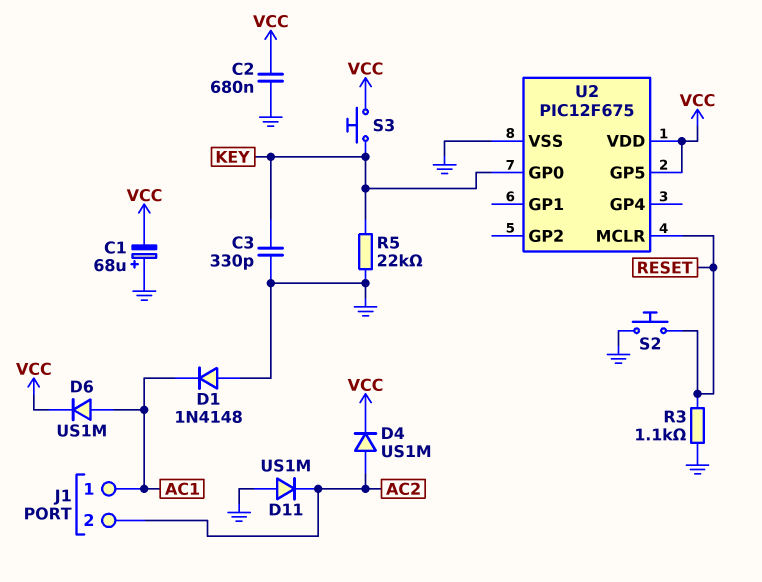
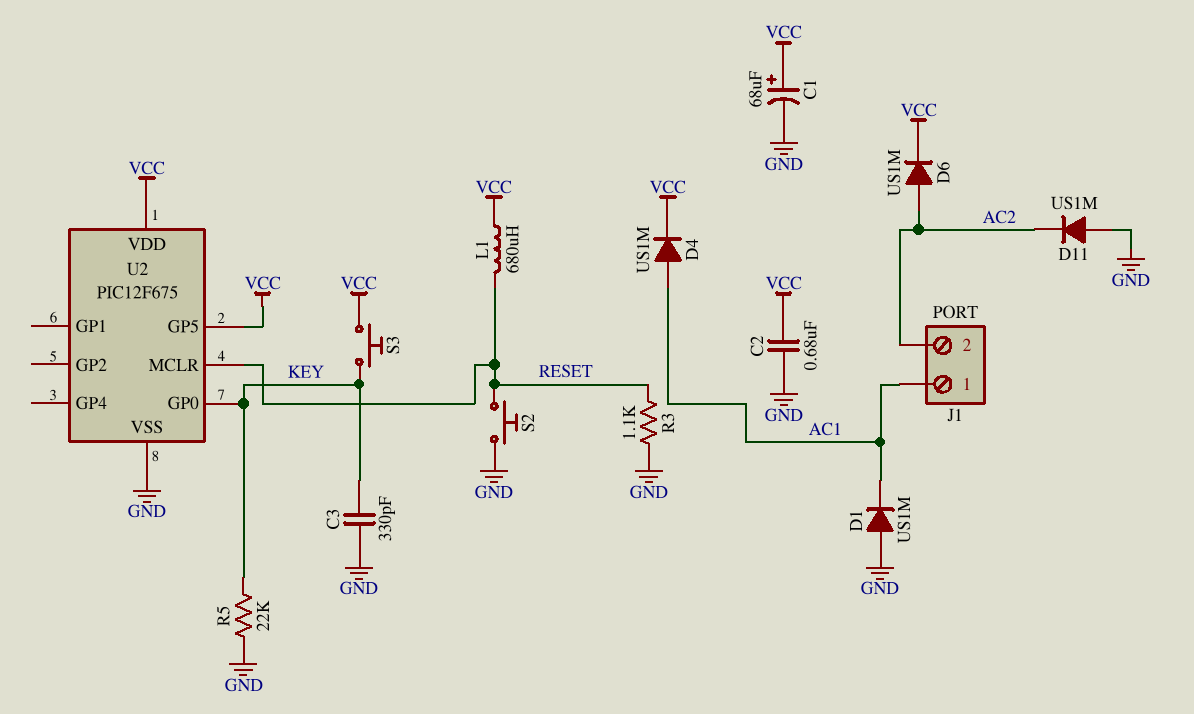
C1: 68uF (plus GND, minus VCC) -> 68uF (plus VCC, minus GND)
D1: diode 1N4148 (A GND, K AC1) -> diode US1M (A GND, K AC1)
D4: diode US1M (A AC2, K VCC) -> diode US1M (A AC1, K VCC)
D6: diode US1M (A AC1, K VCC) -> diode US1M (A AC2, K VCC)
L1: none -> 680uH (RESET, VCC)

